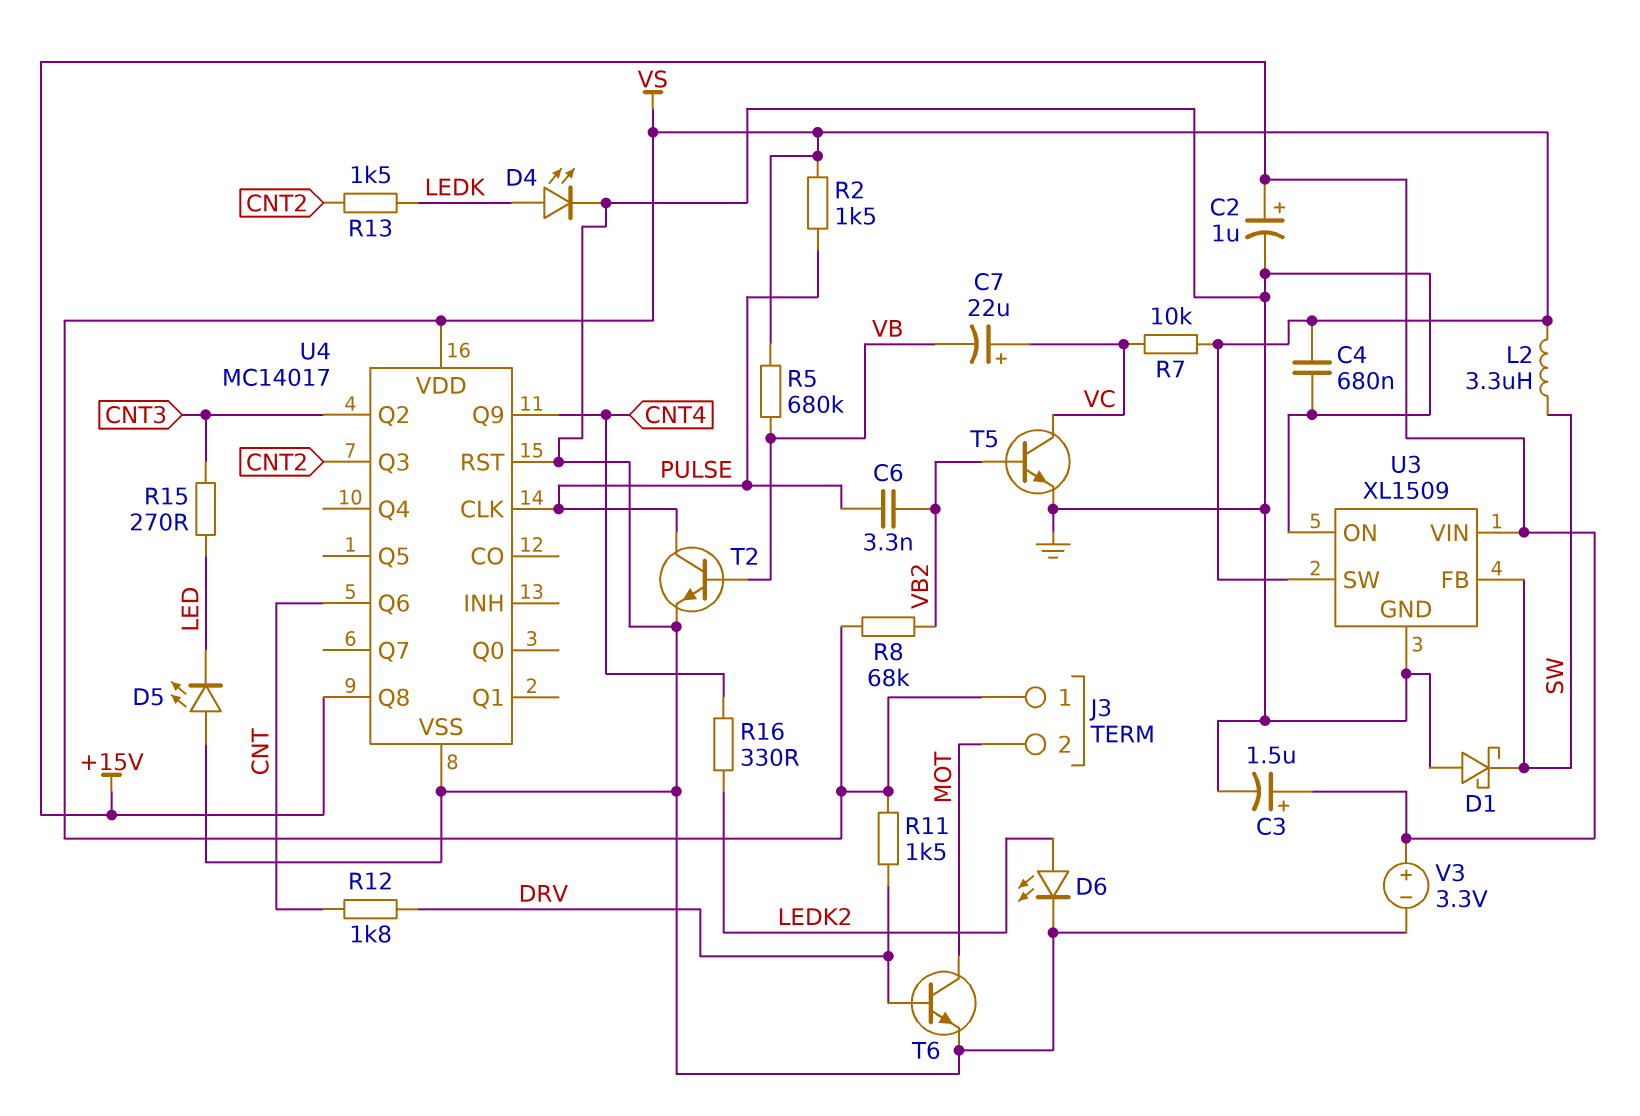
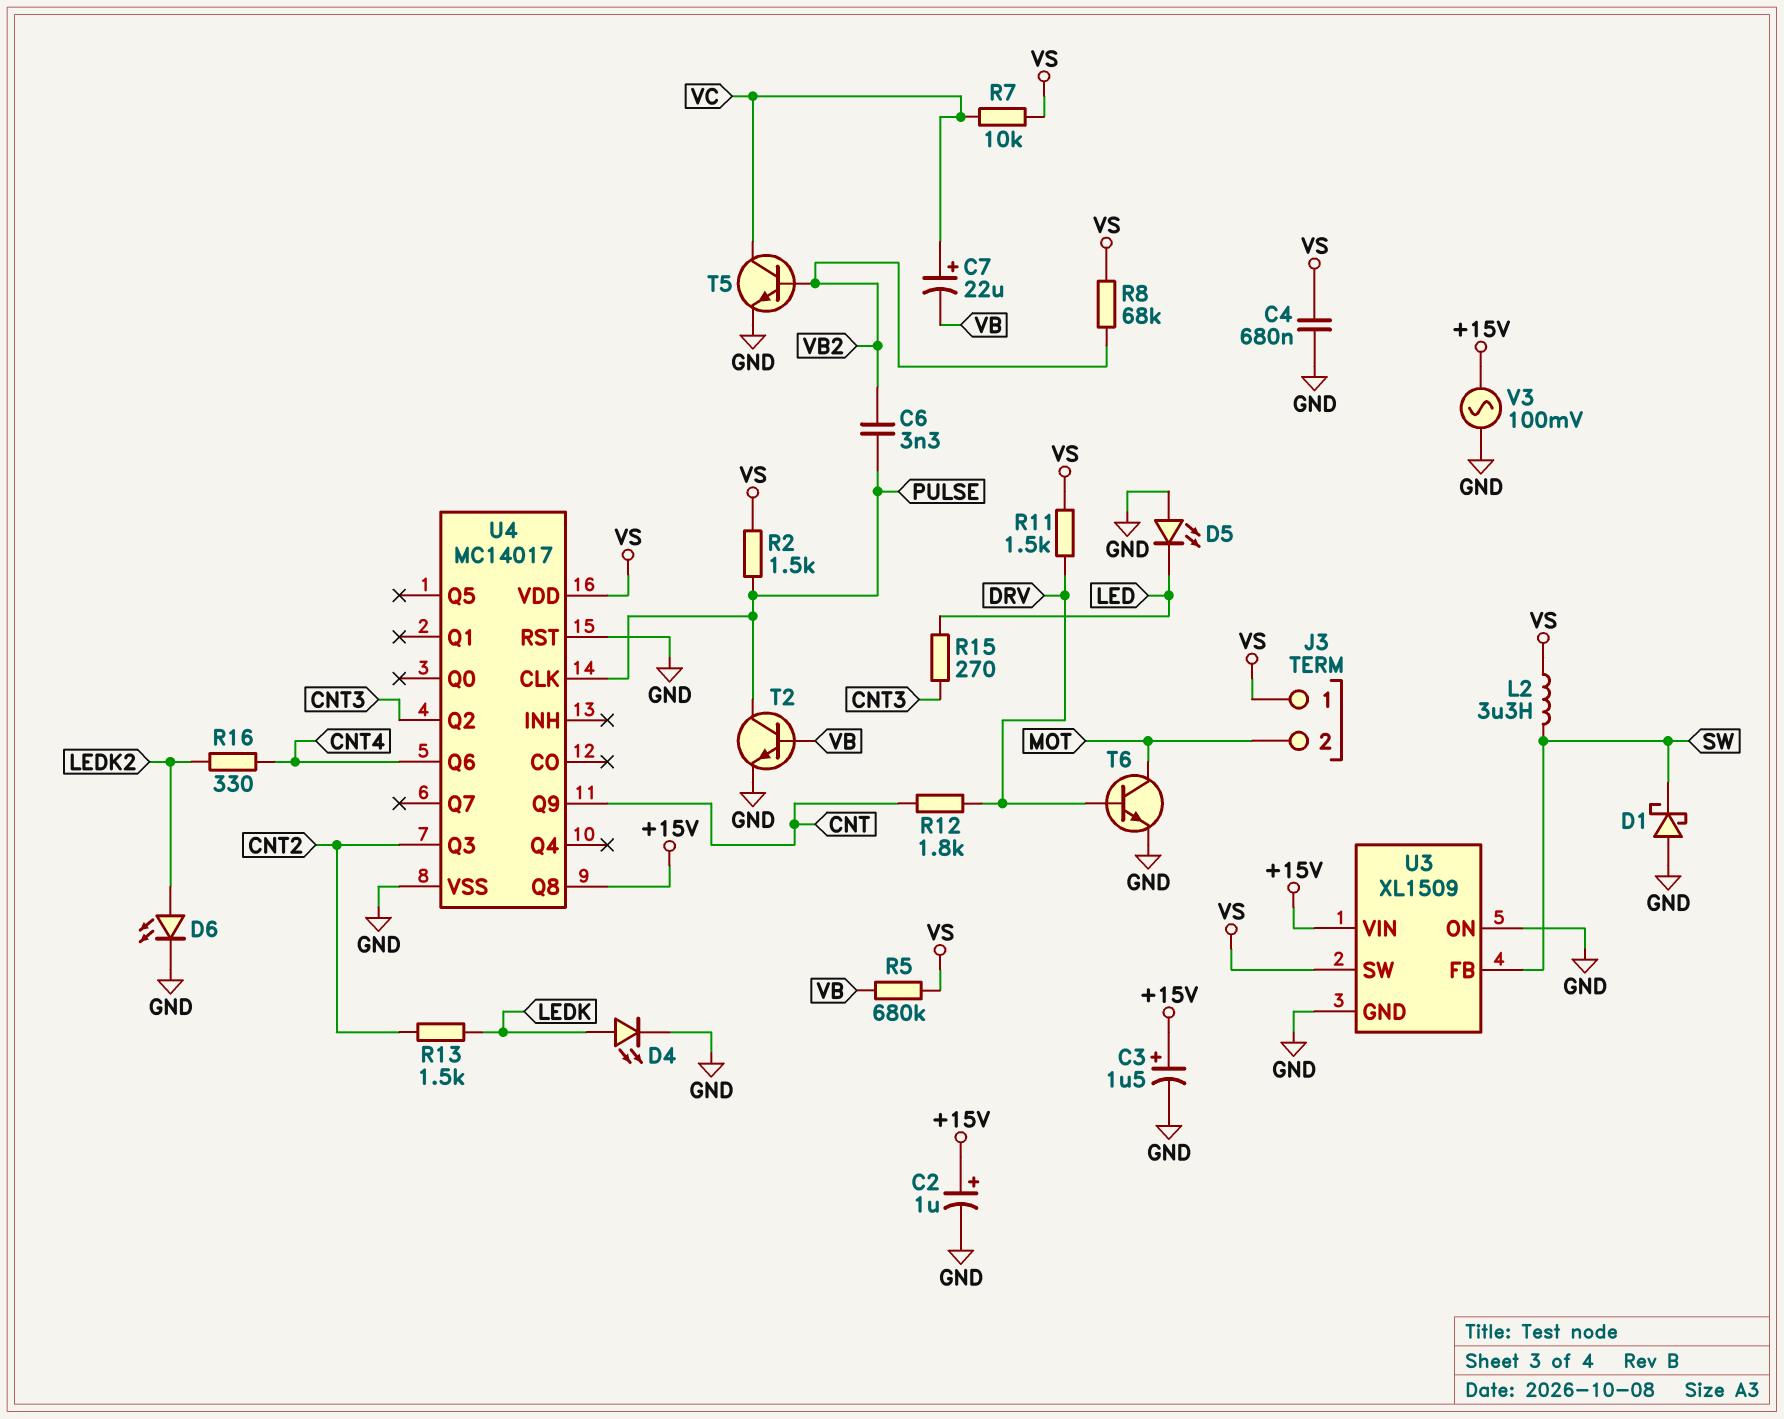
U4 pin Q6: CNT -> CNT4
U4 pin Q9: CNT4 -> CNT
V3: 3.3V (plus +15V, minus GND) -> AC 100mV (+15V, GND)

